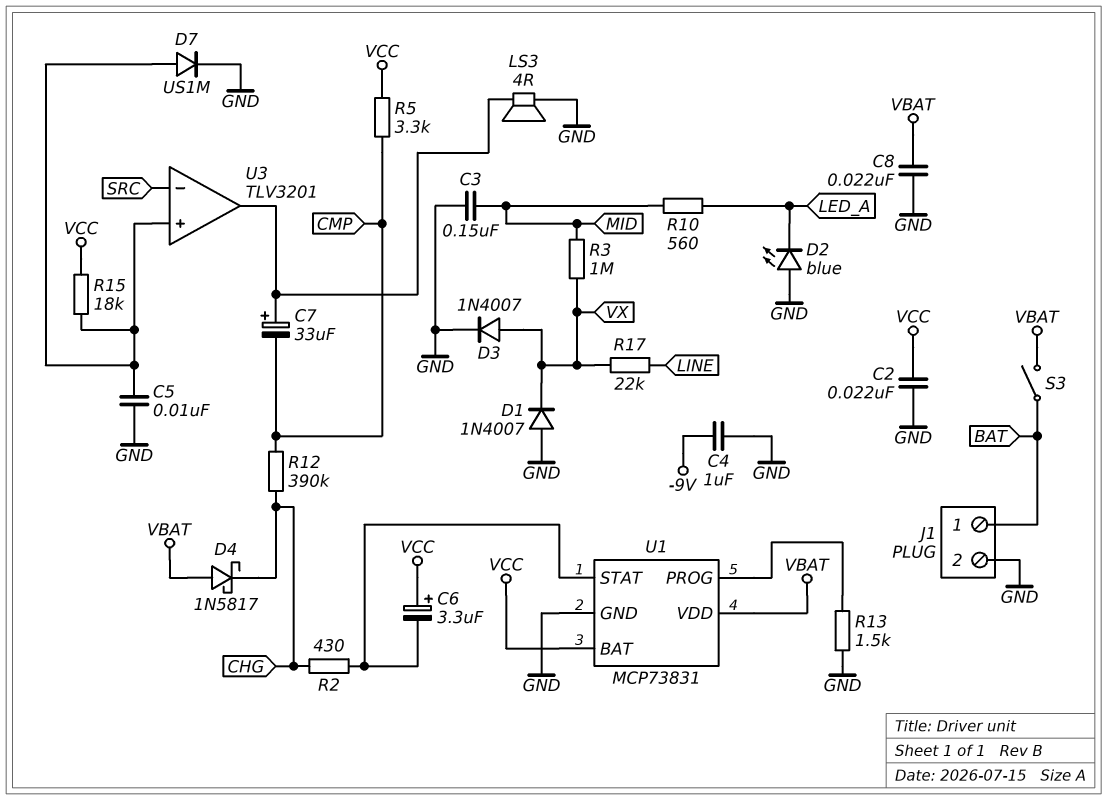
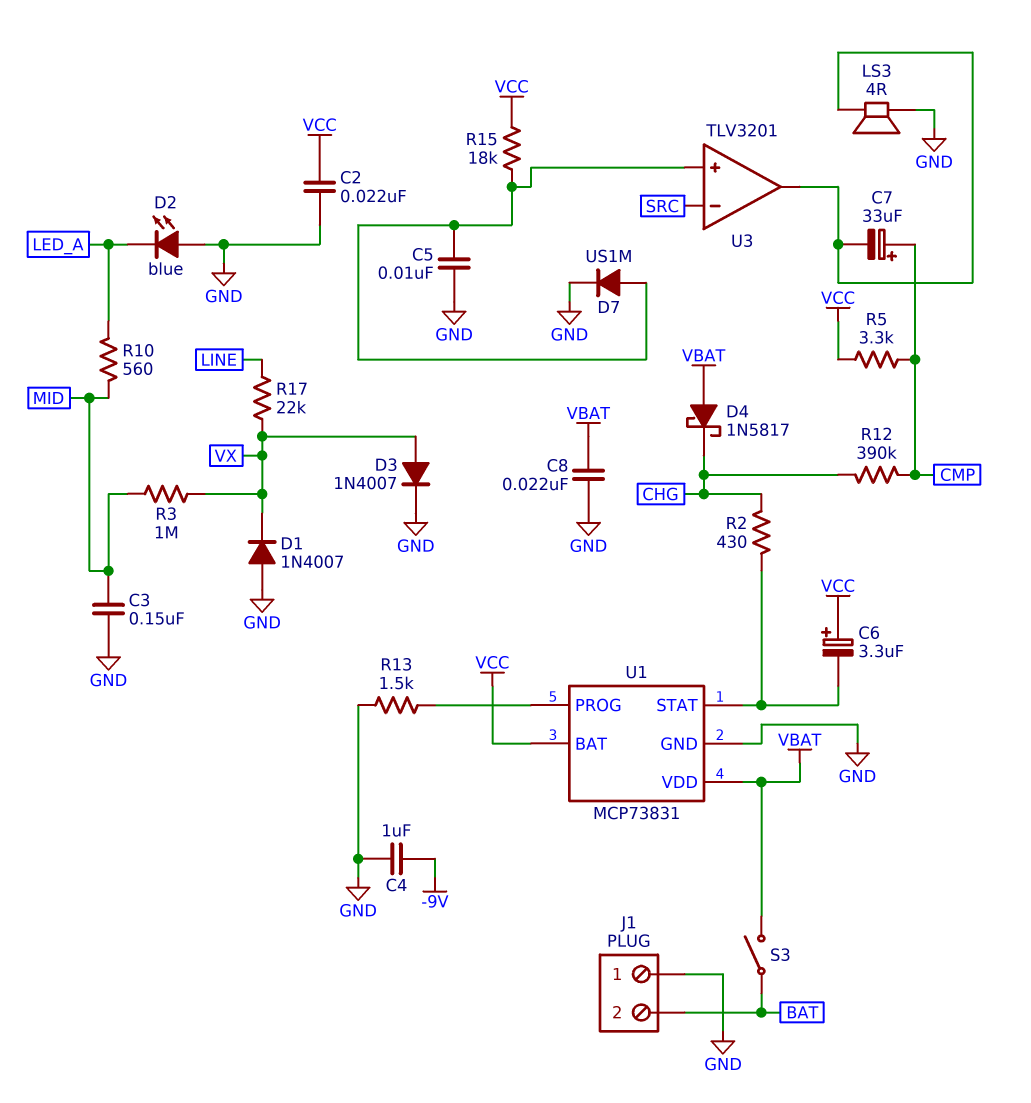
C7: 33uF (plus U3/out, minus CMP) -> 33uF (plus CMP, minus U3/out)
J1 pin 1: BAT -> GND
J1 pin 2: GND -> BAT

